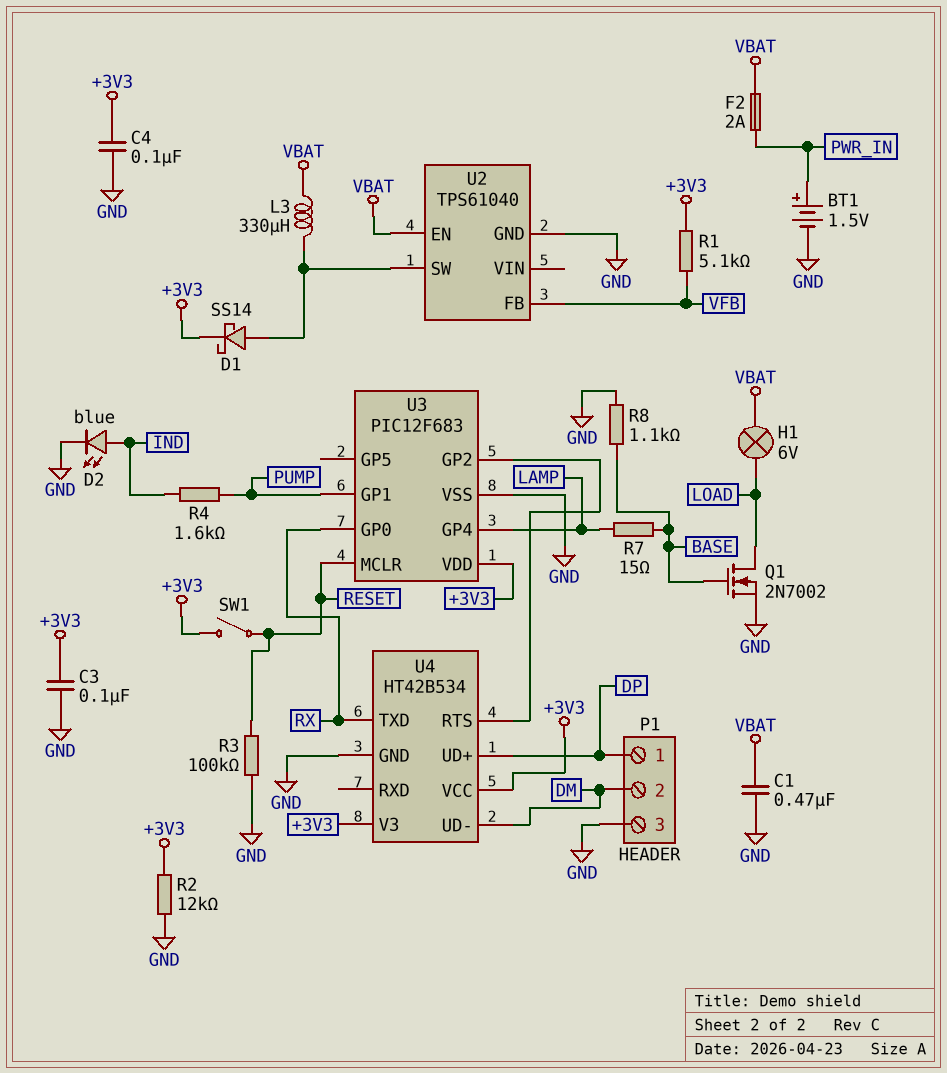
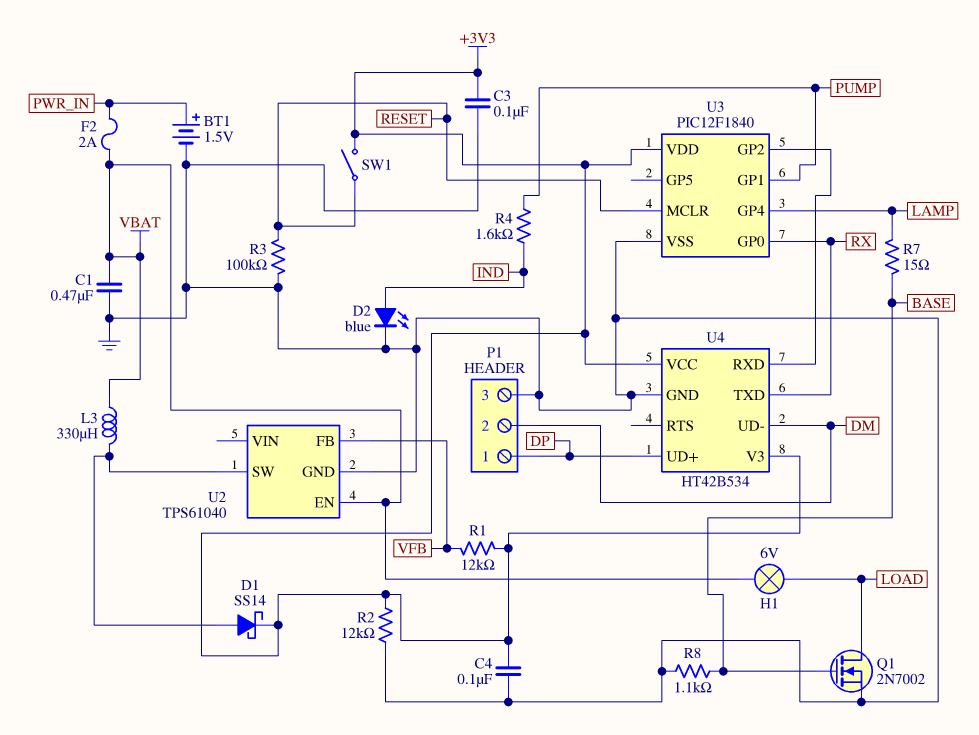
R1: 5.1k (+3V3, VFB) -> 12k (+3V3, VFB)
U3: PIC12F683 -> PIC12F1840
U4 pin RTS: U3/GP2 -> none
U4 pin RXD: none -> U3/GP2

